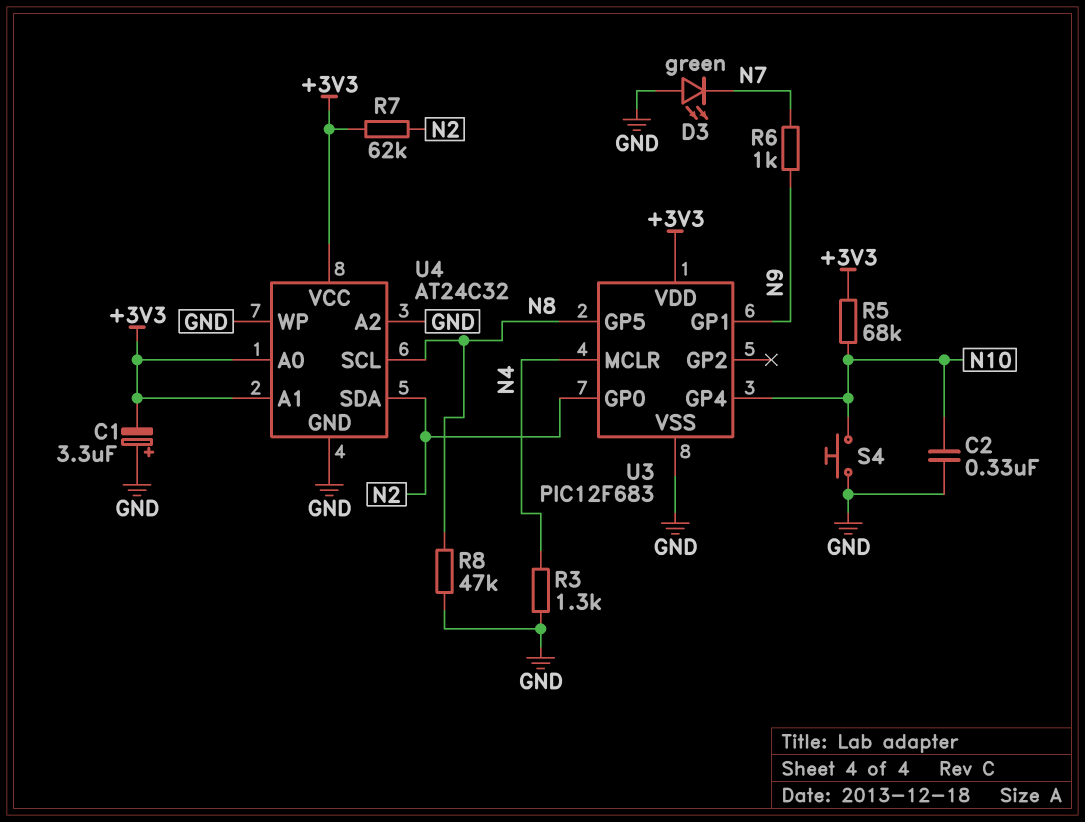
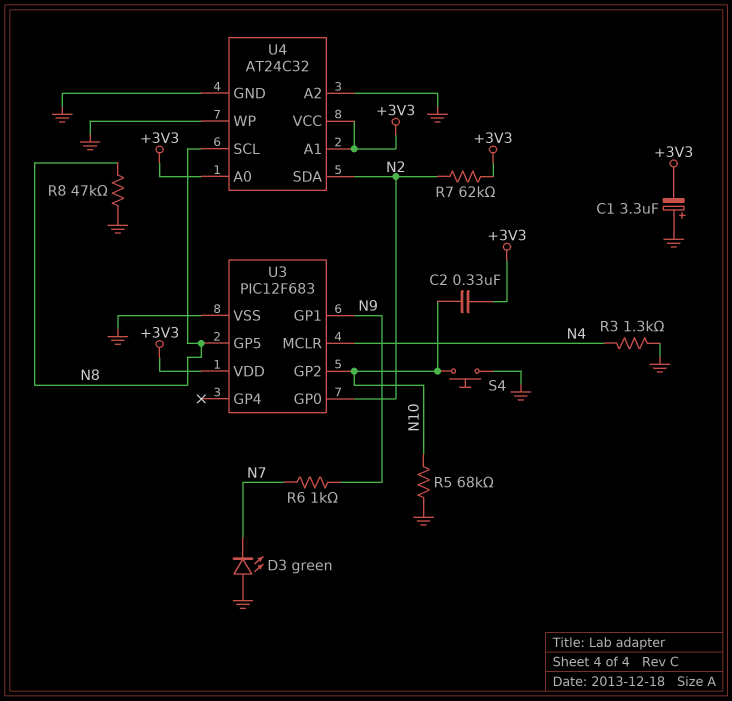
C2: 330nF (GND, N10) -> 330nF (+3V3, N10)
R5: 68k (+3V3, N10) -> 68k (GND, N10)
U3 pin GP2: none -> N10
U3 pin GP4: N10 -> none

